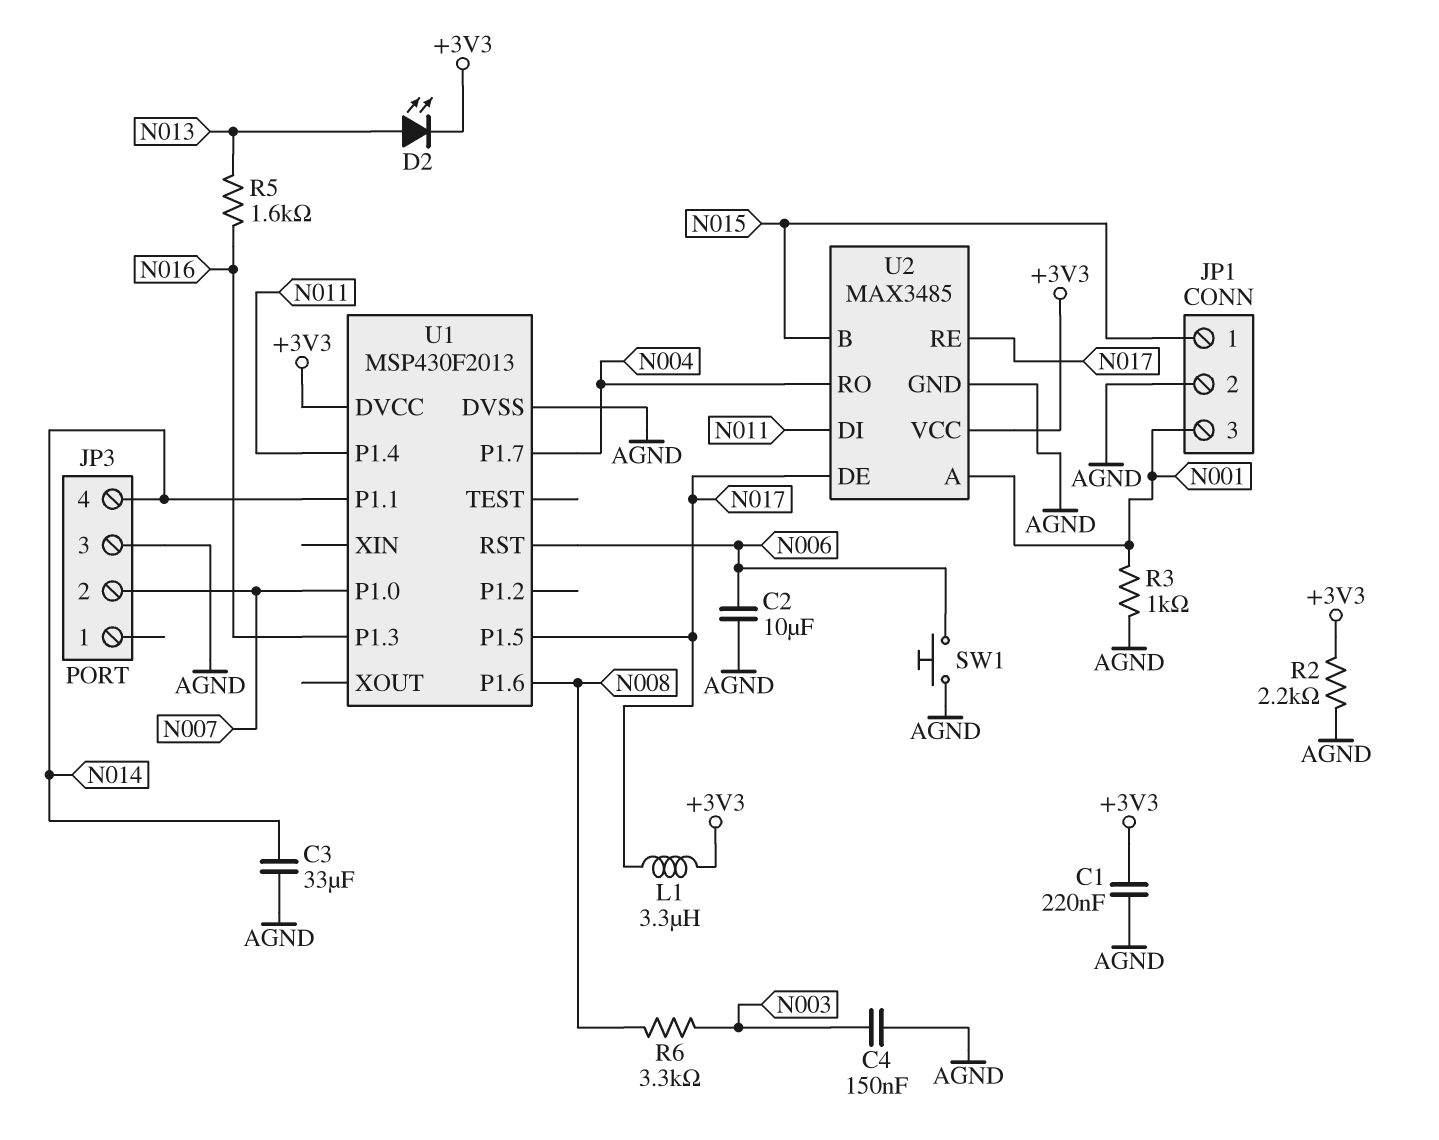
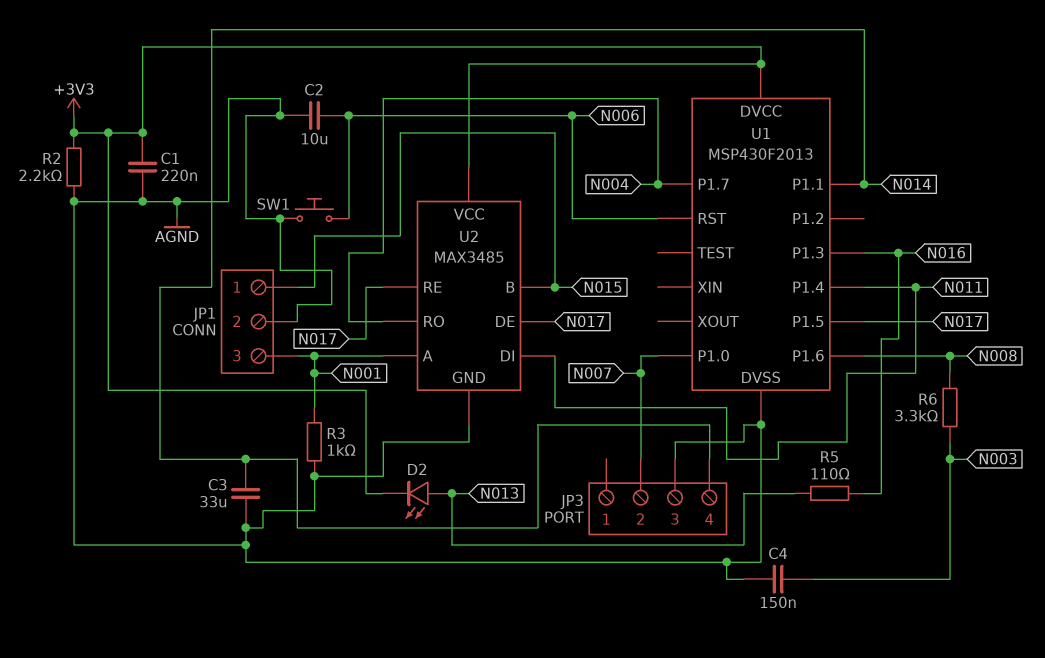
L1: 3.3uH (+3V3, N017) -> none
R5: 1.6k (N013, N016) -> 110 (N013, N016)

